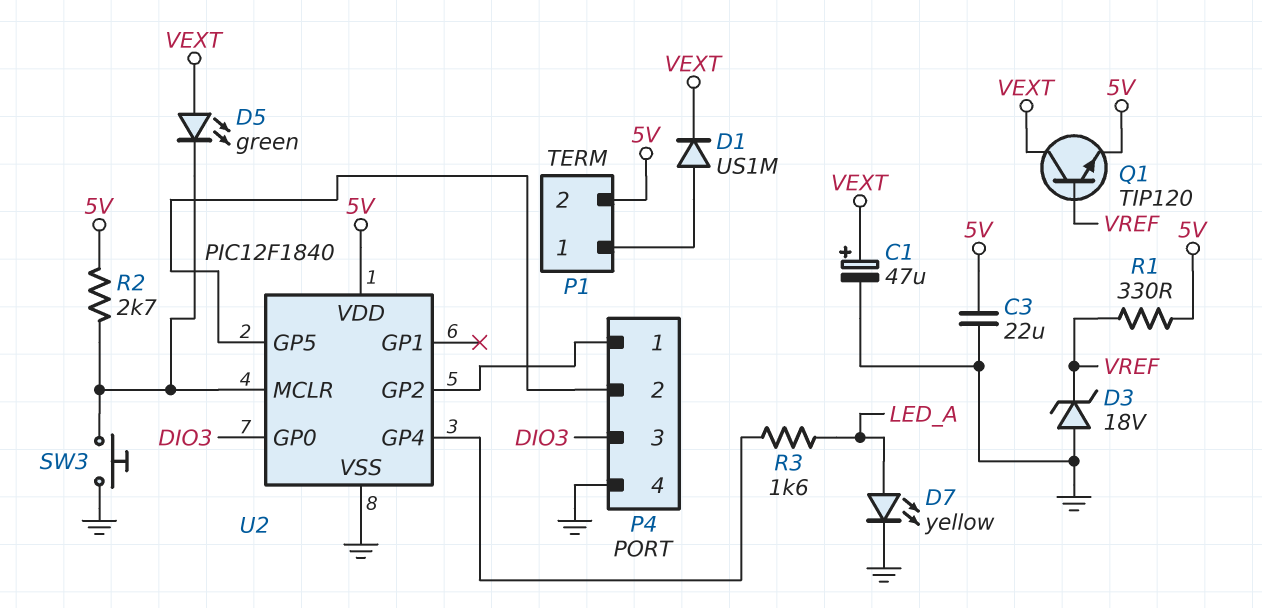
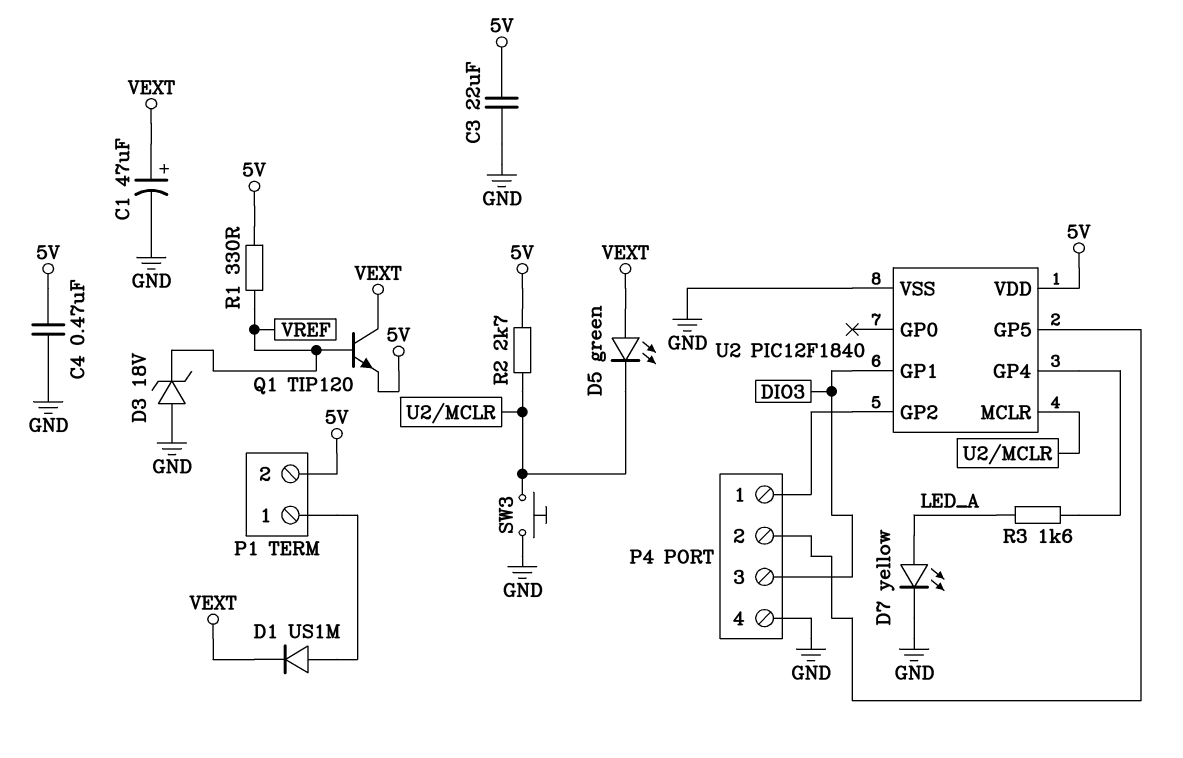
C4: none -> 470nF (5V, GND)
U2 pin GP0: DIO3 -> none
U2 pin GP1: none -> DIO3

